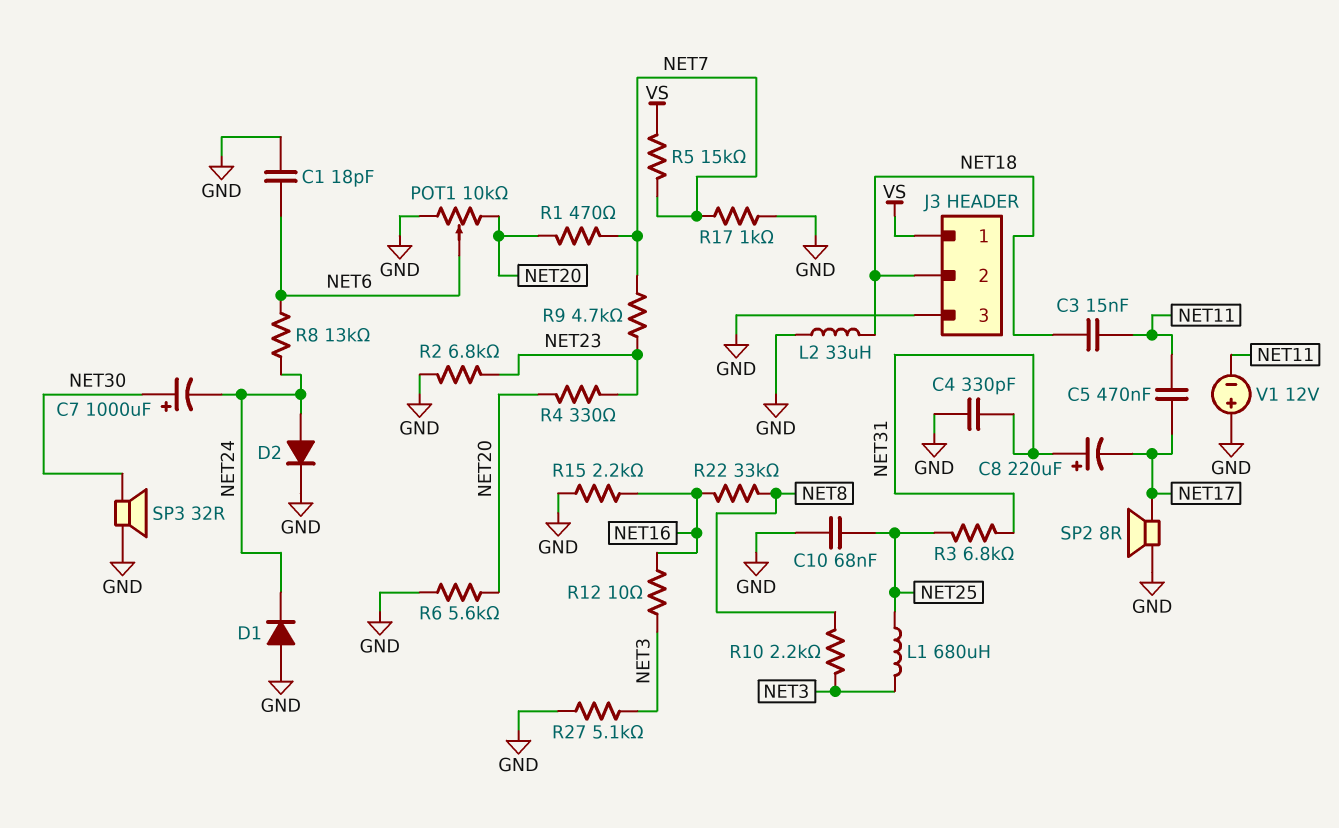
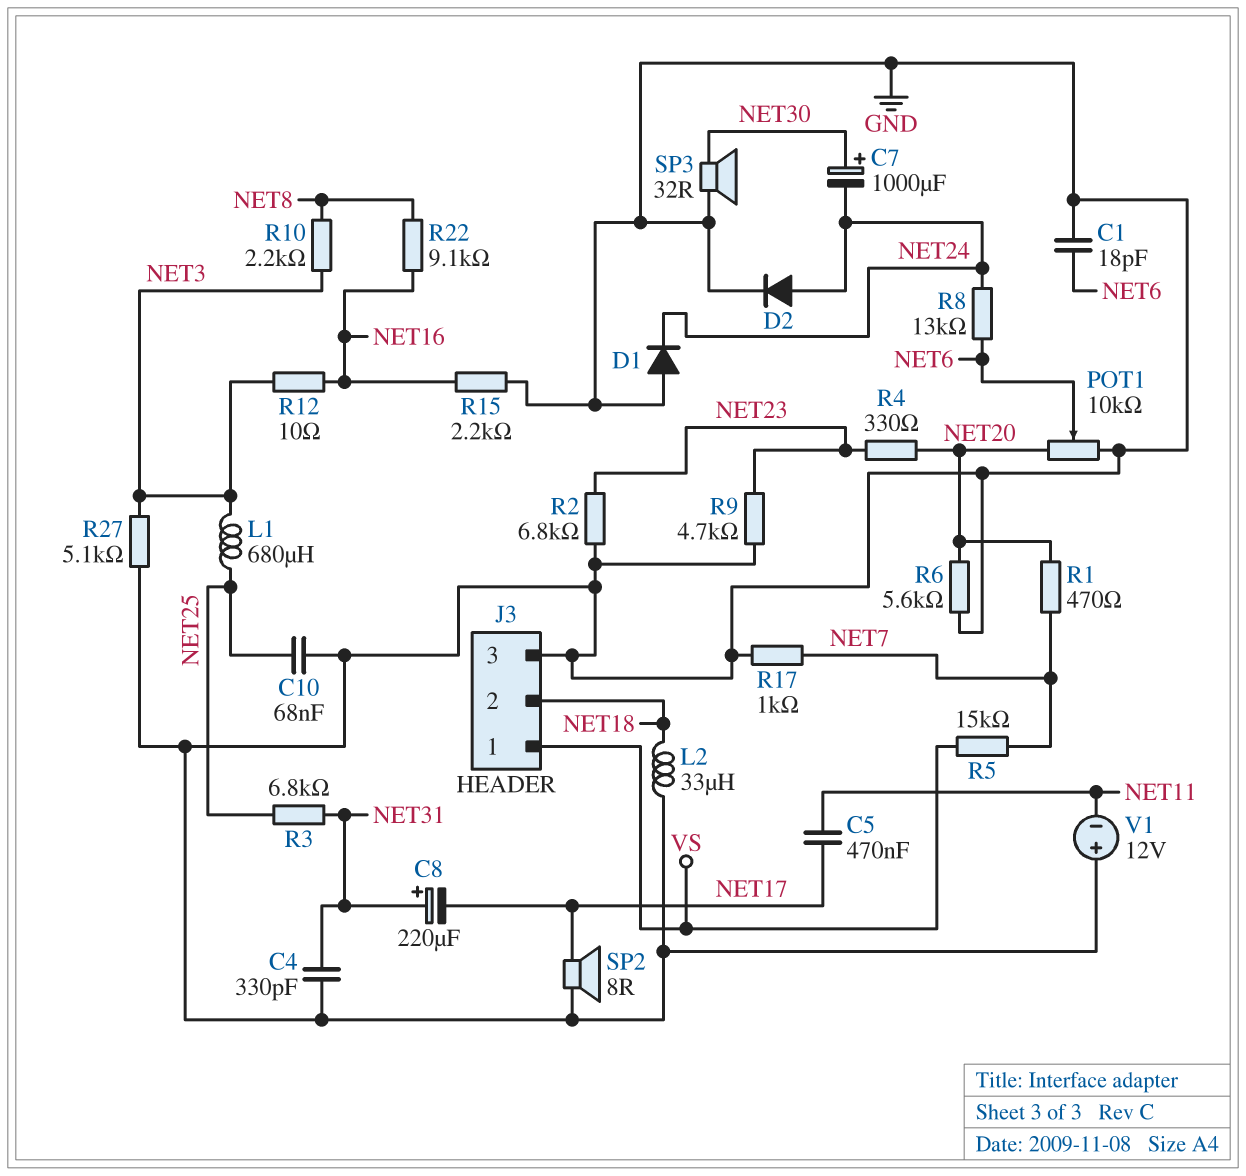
C3: 15nF (NET11, NET18) -> none
R9: 4.7k (NET7, NET23) -> 4.7k (GND, NET23)
R22: 33k (NET8, NET16) -> 9.1k (NET8, NET16)

